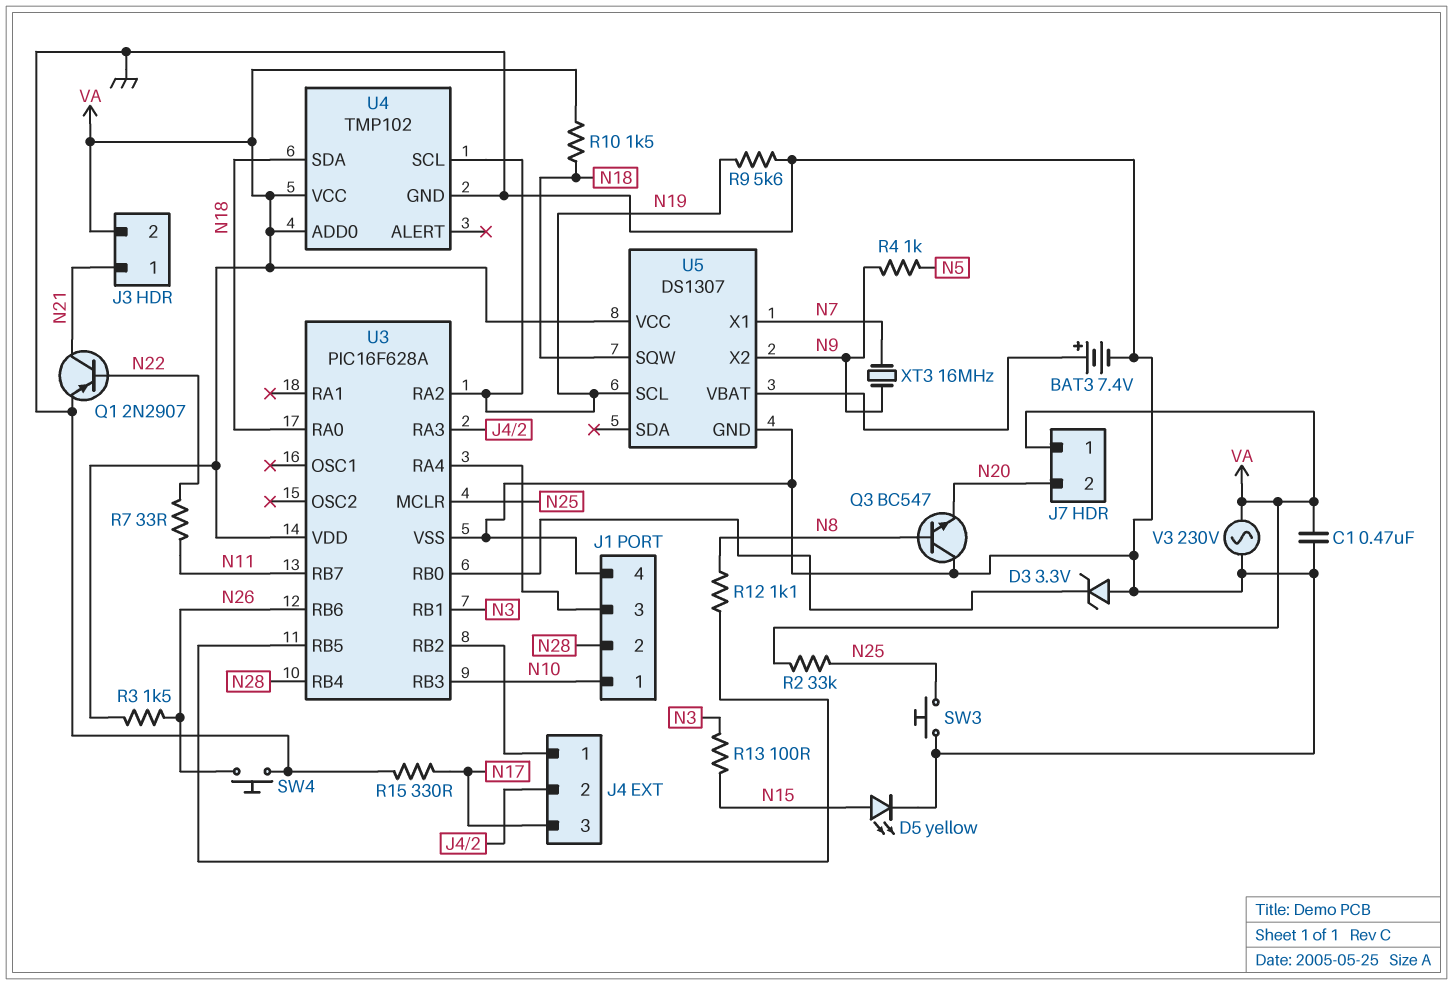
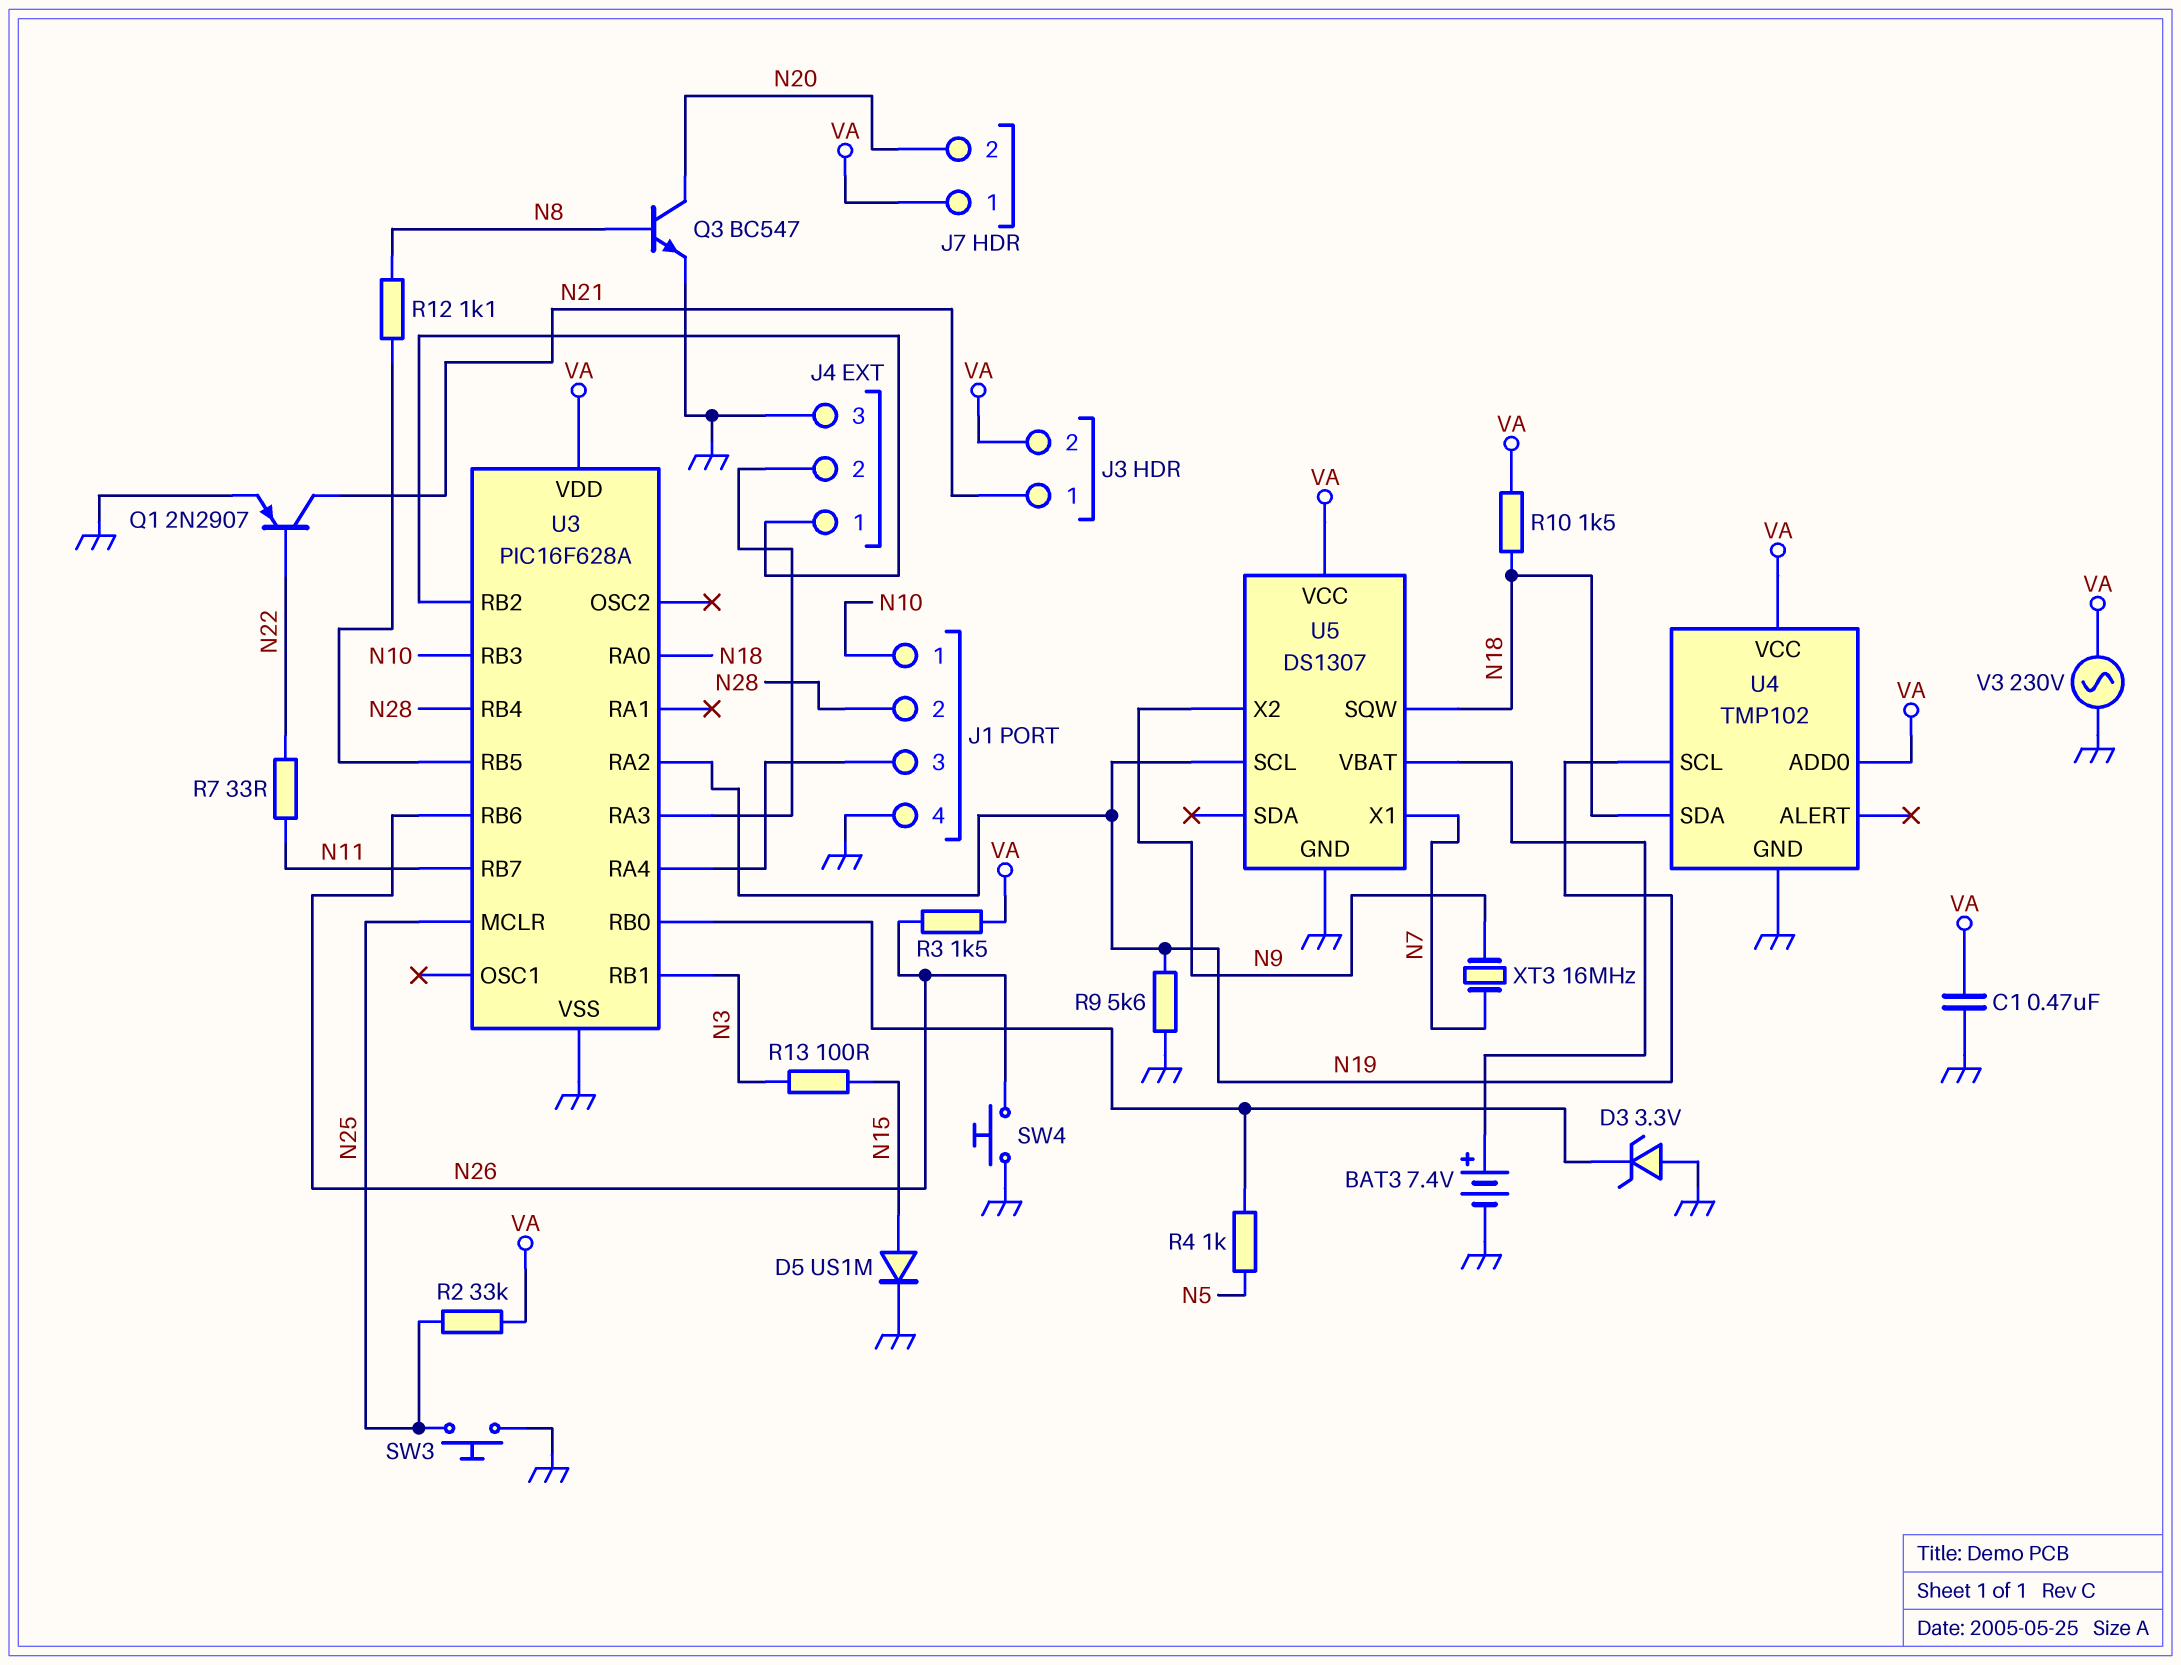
D5: LED yellow (A N15, K GND) -> diode US1M (A N15, K GND)
J4 pin 3: N17 -> GND
Q3: NPN BC547 (B N8, C GND, E N20) -> NPN BC547 (B N8, C N20, E GND)
R4: 1k (N5, N9) -> 1k (N5, U3/RB0)
R15: 330 (GND, N17) -> none

